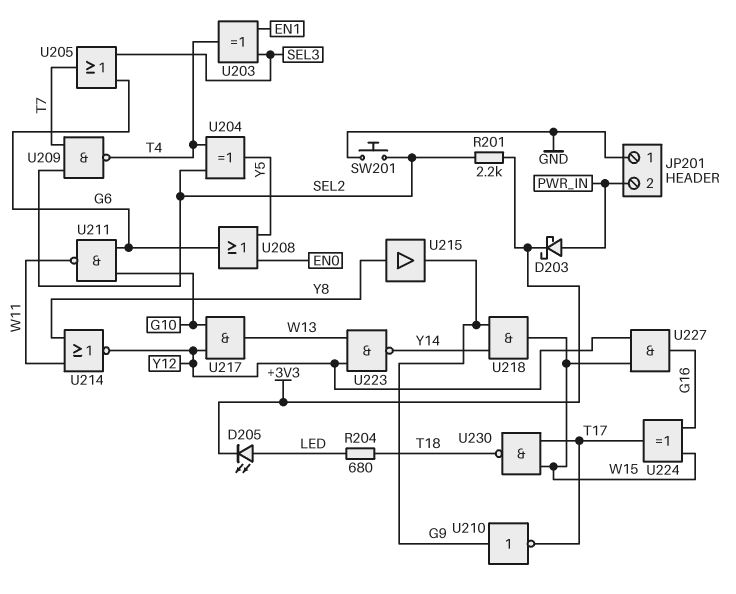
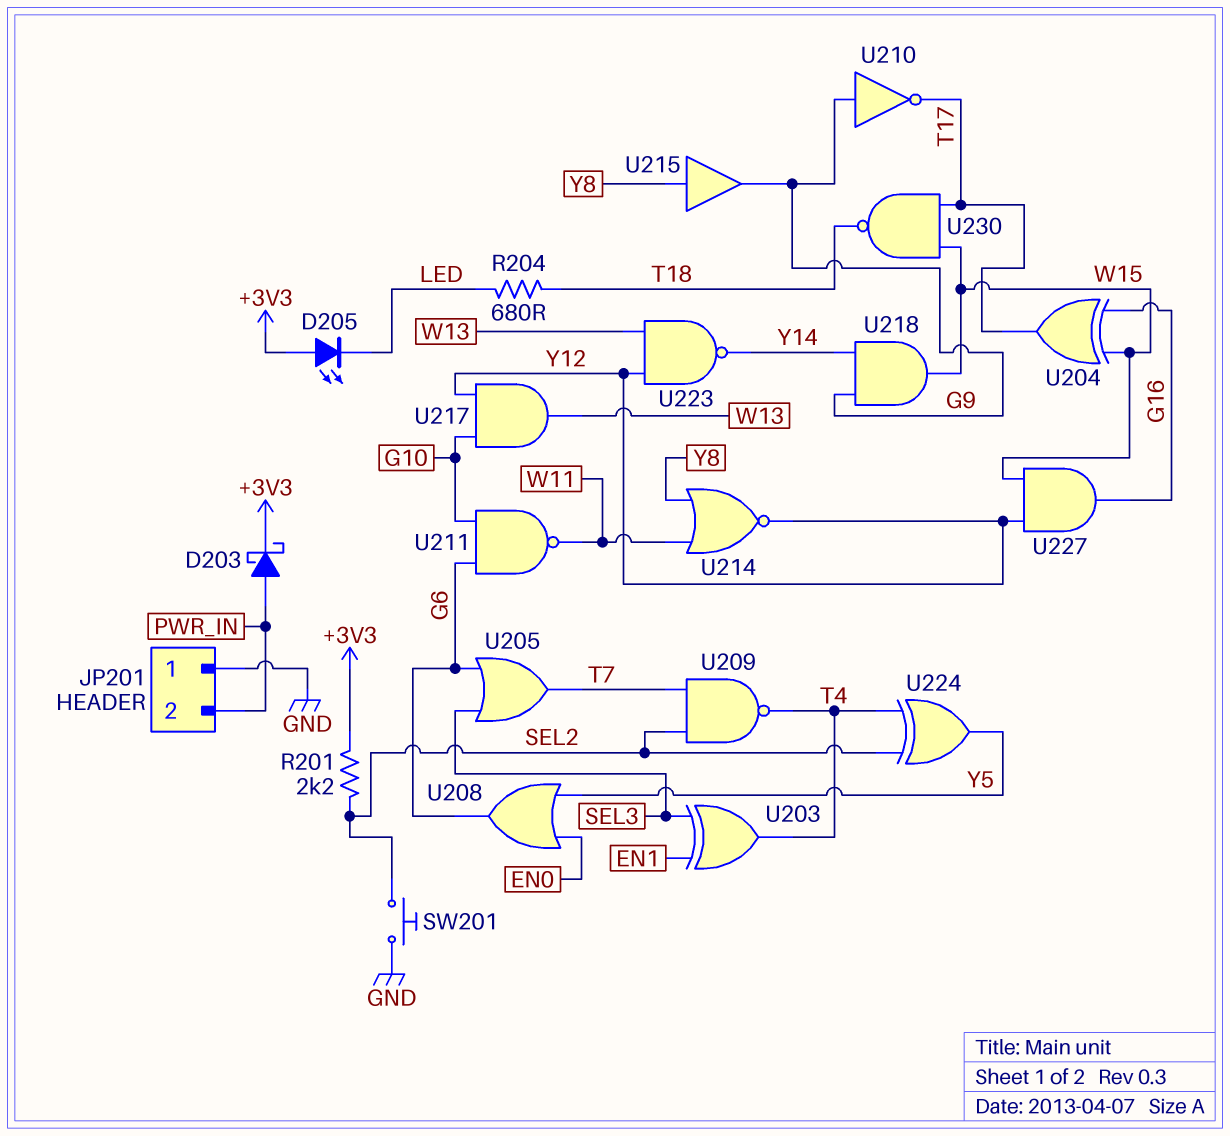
D205: LED (A LED, K +3V3) -> LED (A +3V3, K LED)
U204: XOR (in SEL2, in T4, out Y5) -> XOR (in G16, in W15, out T17)
U224: XOR (in G16, in W15, out T17) -> XOR (in SEL2, in T4, out Y5)

